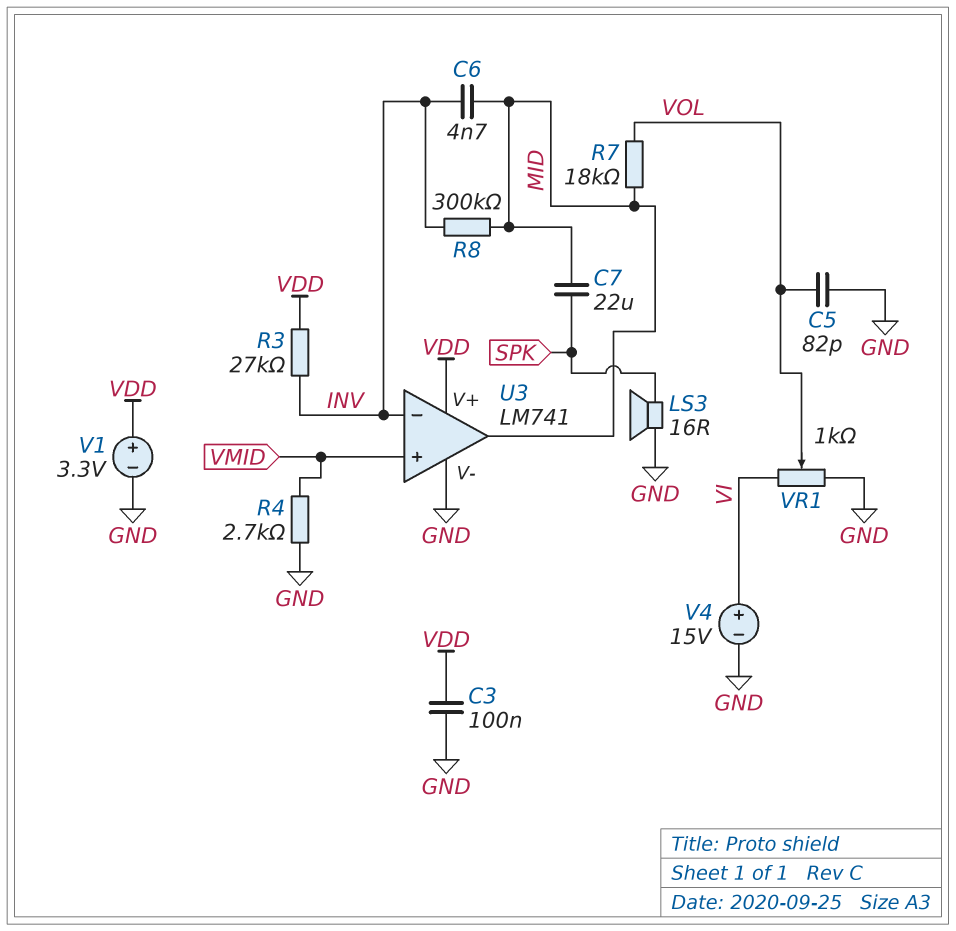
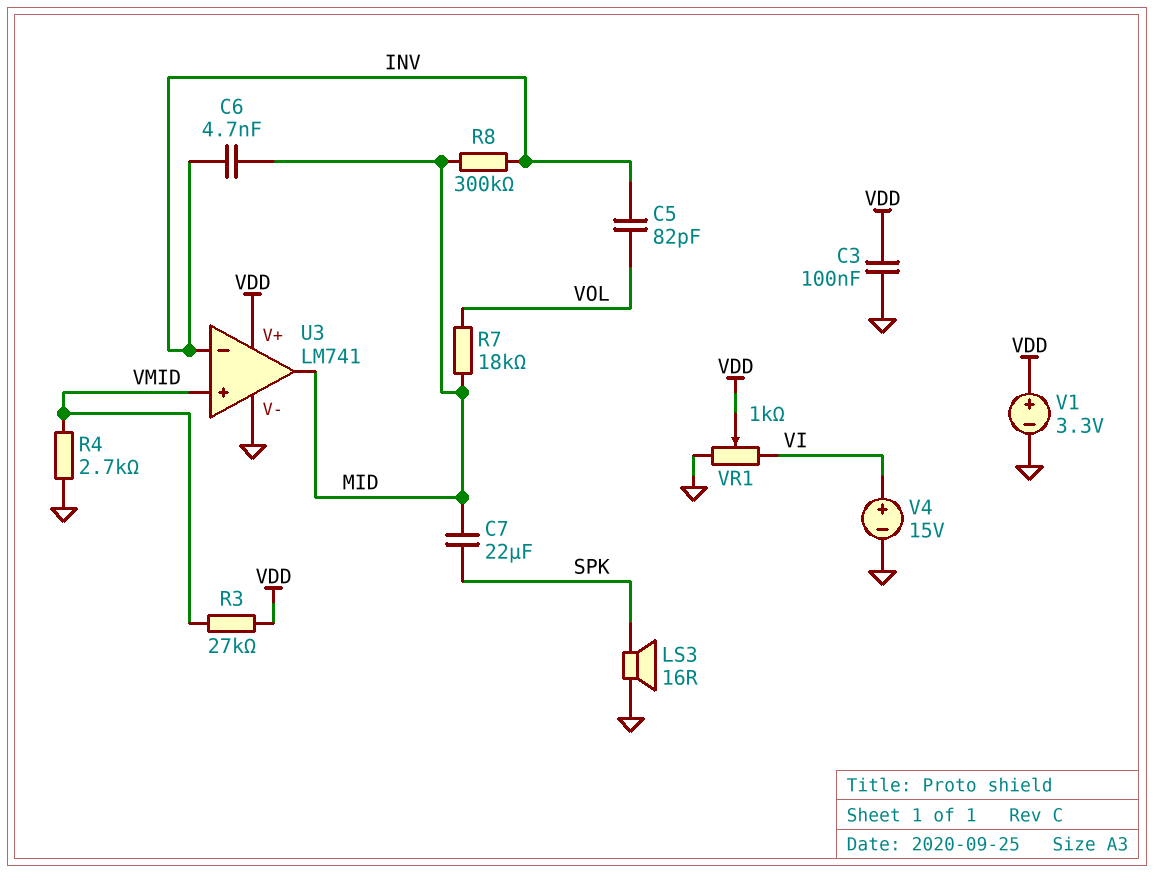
C5: 82pF (GND, VOL) -> 82pF (INV, VOL)
R3: 27k (INV, VDD) -> 27k (VDD, VMID)
VR1: 1k (GND, VI, wiper VOL) -> 1k (GND, VI, wiper VDD)

